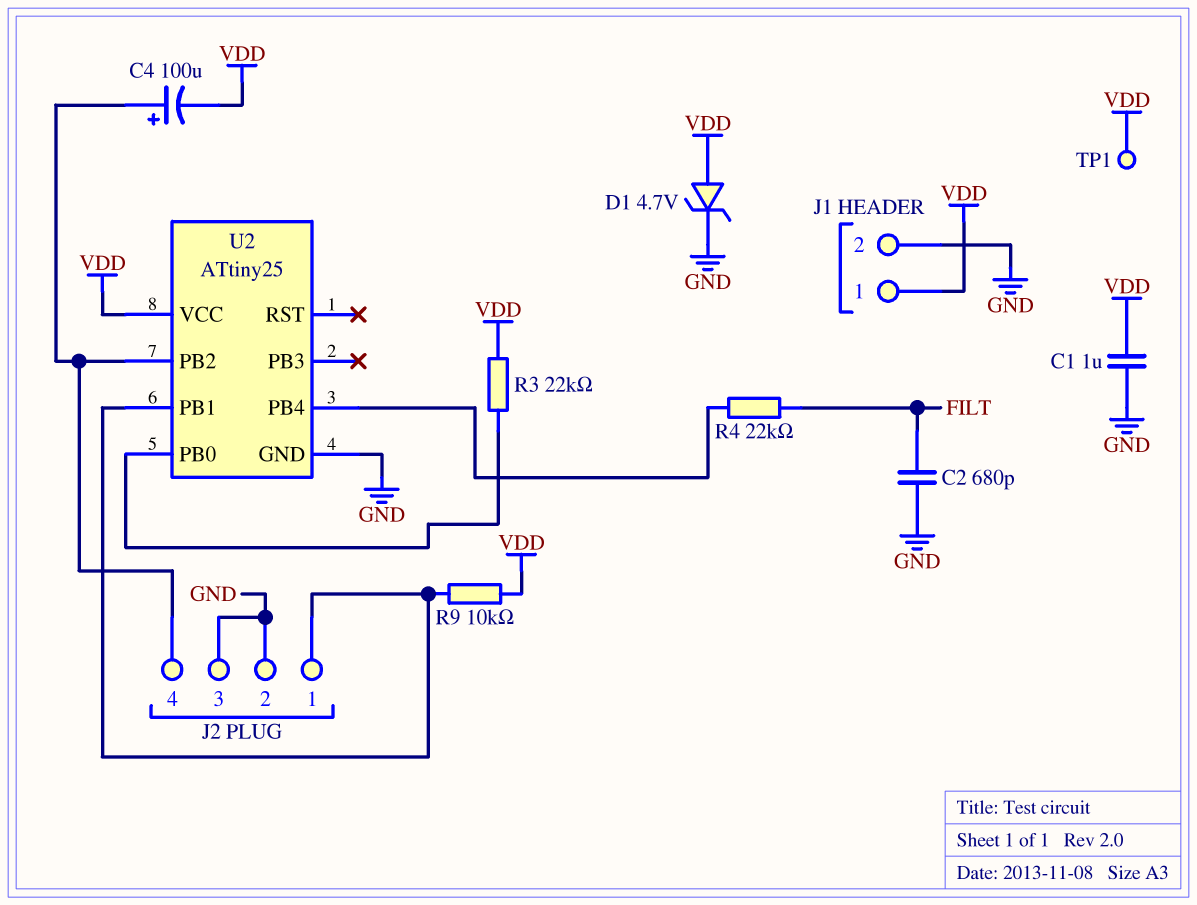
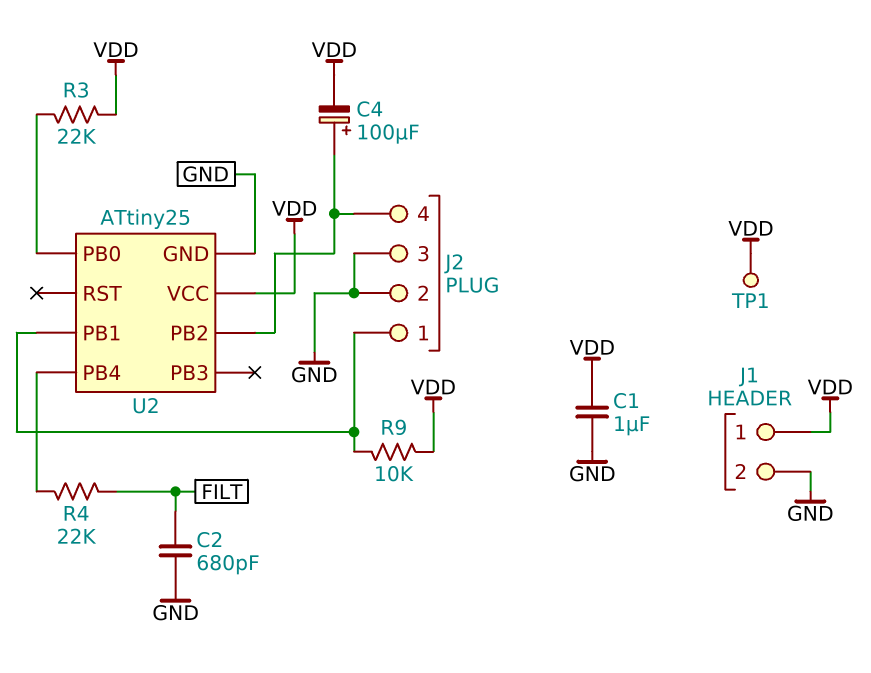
D1: zener 4.7V (A VDD, K GND) -> none

